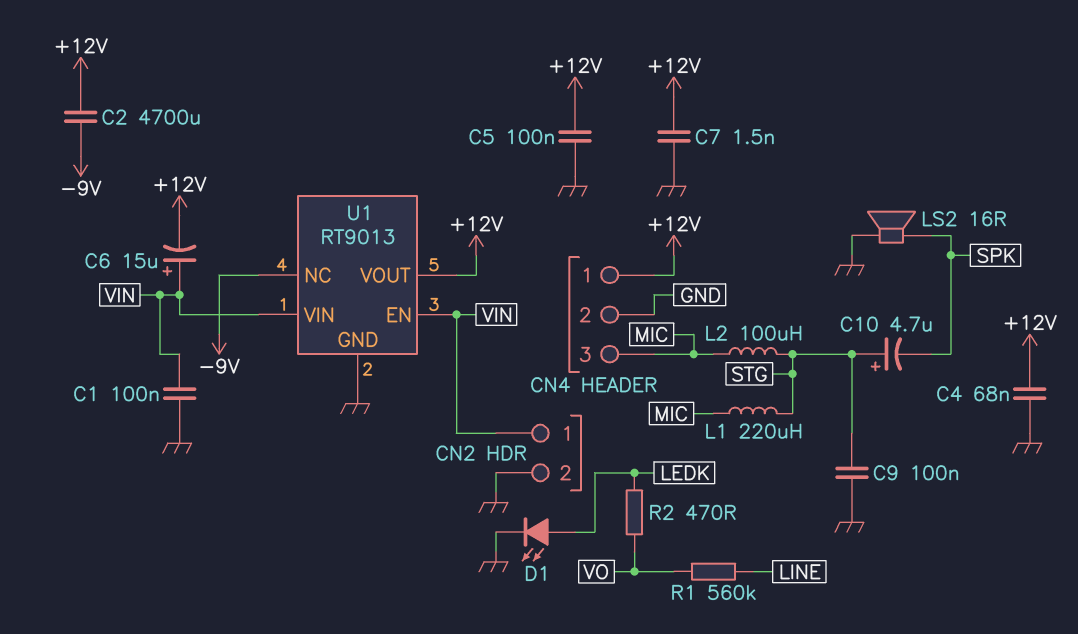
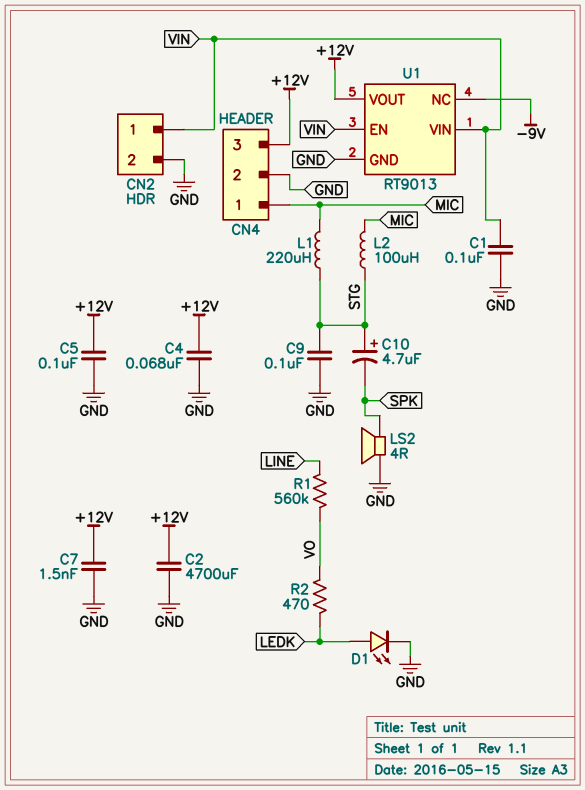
C2: 4700uF (+12V, -9V) -> 4700uF (+12V, GND)
C6: 15uF (plus VIN, minus +12V) -> none
CN4 pin 1: +12V -> MIC
CN4 pin 3: MIC -> +12V
LS2: speaker 16R (GND, SPK) -> speaker 4R (GND, SPK)

